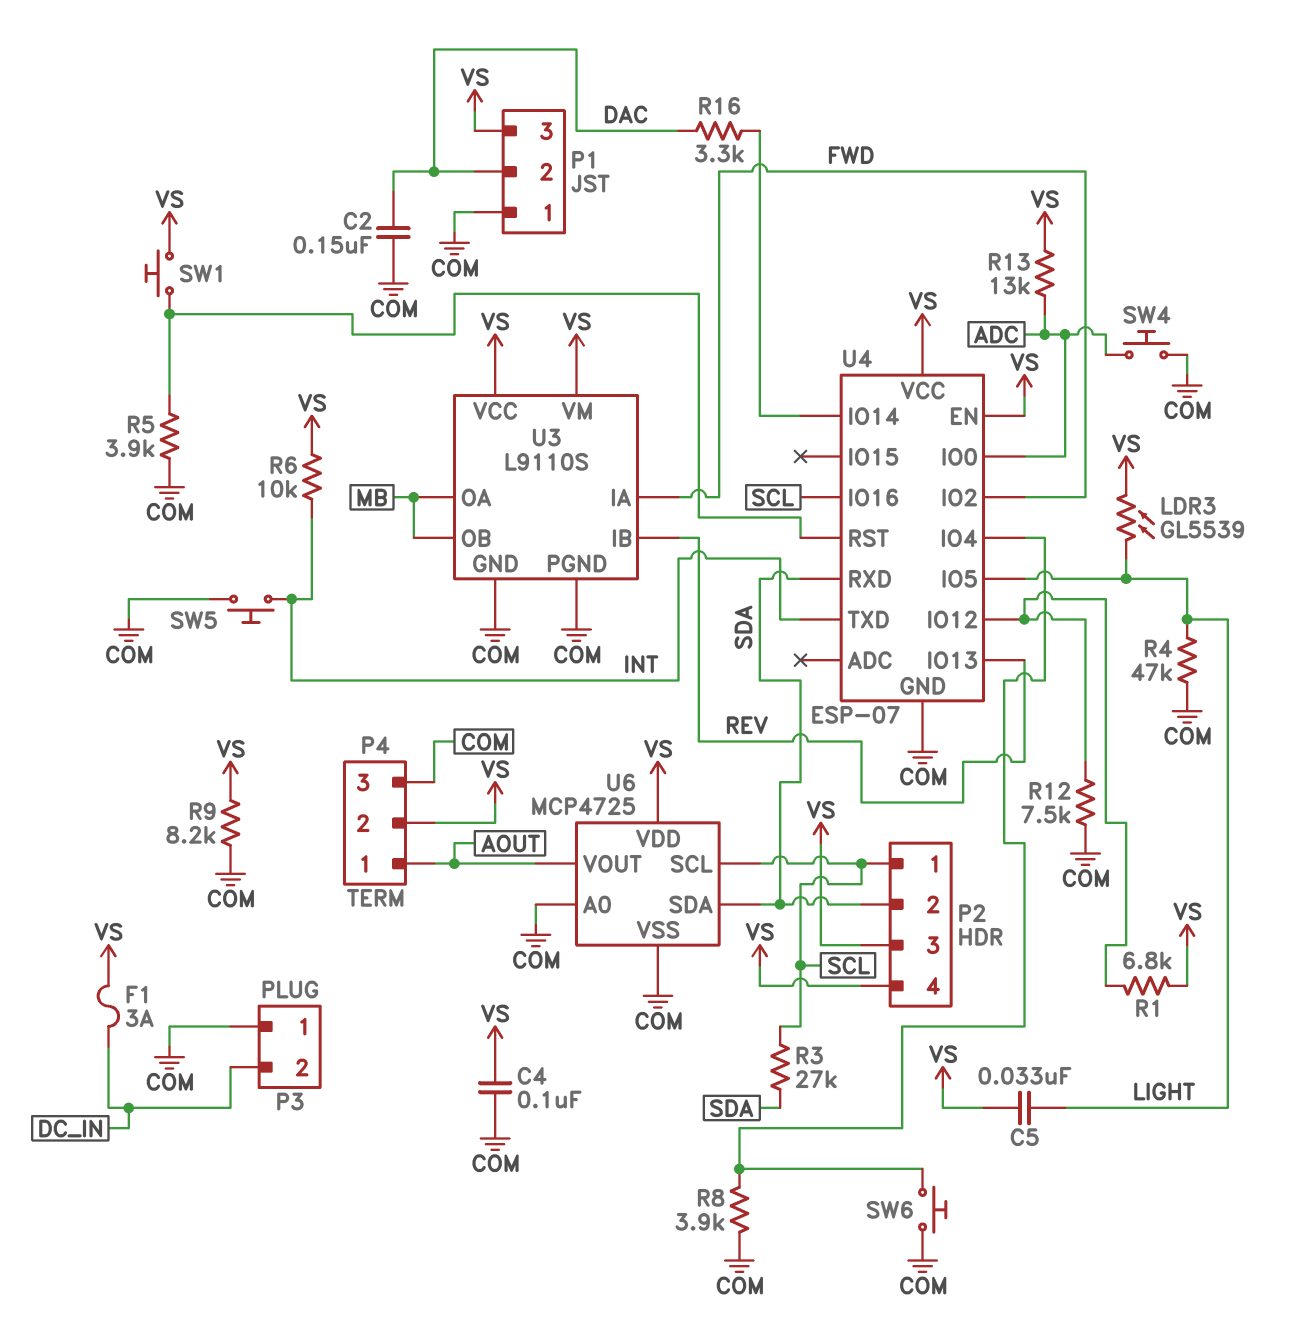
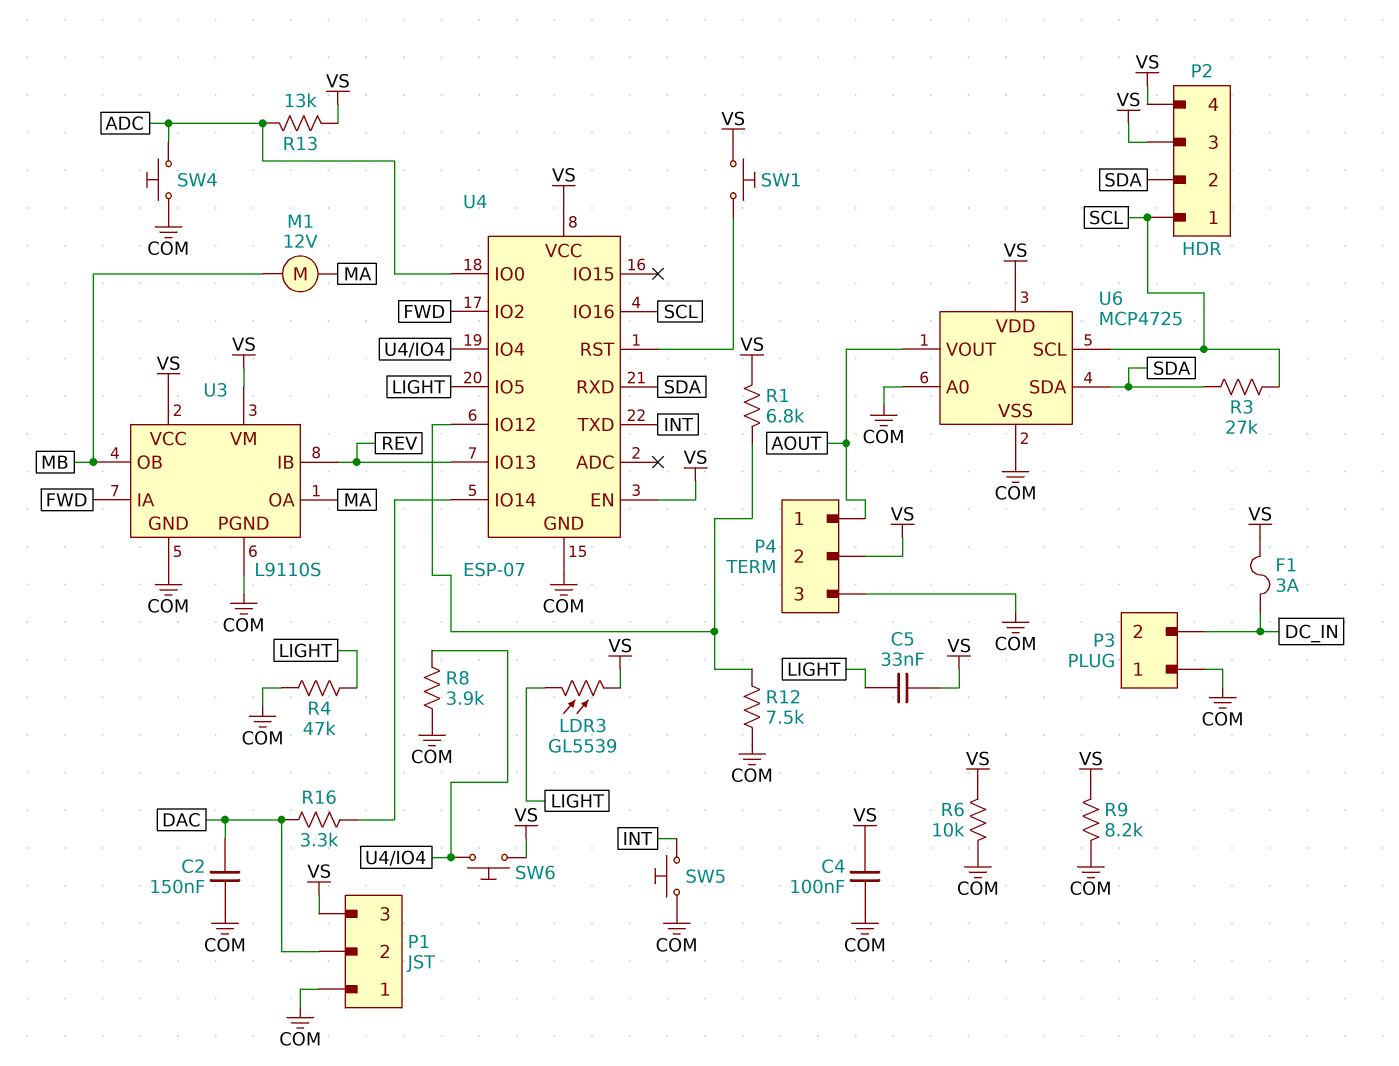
M1: none -> motor 12V (MA, MB)
R5: 3.9k (COM, U4/RST) -> none
R6: 10k (INT, VS) -> 10k (COM, VS)
SW6: button (COM, U4/IO4) -> button (U4/IO4, VS)
U3 pin OA: MB -> MA

